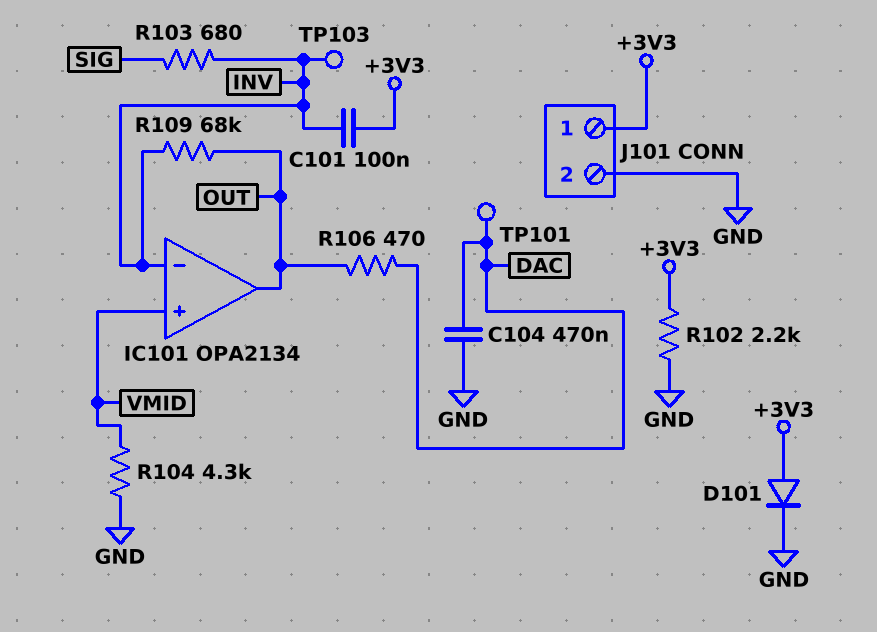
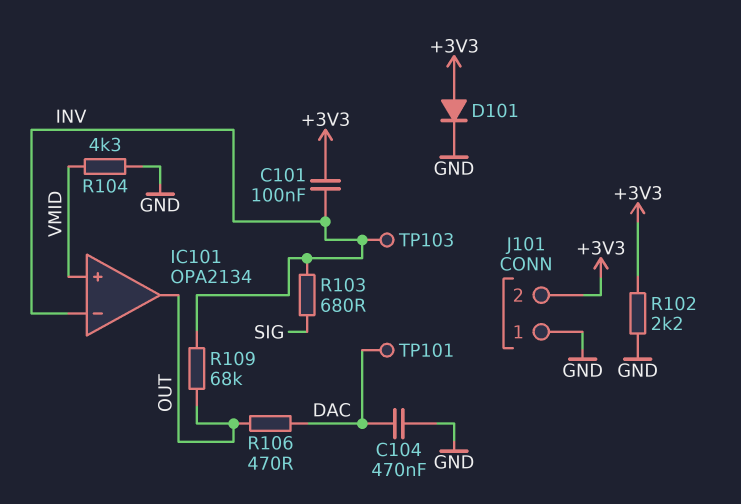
J101 pin 1: +3V3 -> GND
J101 pin 2: GND -> +3V3

